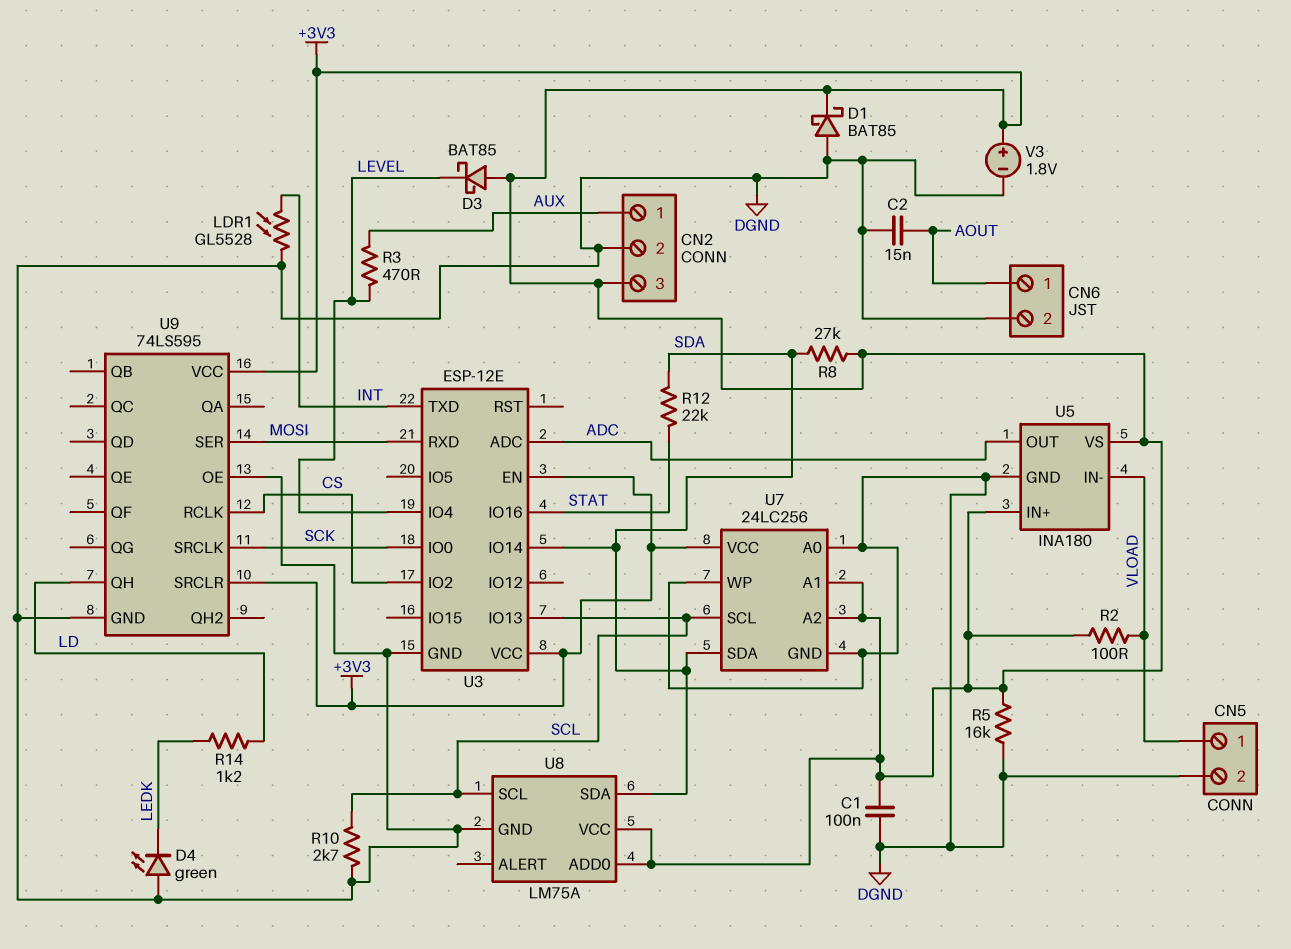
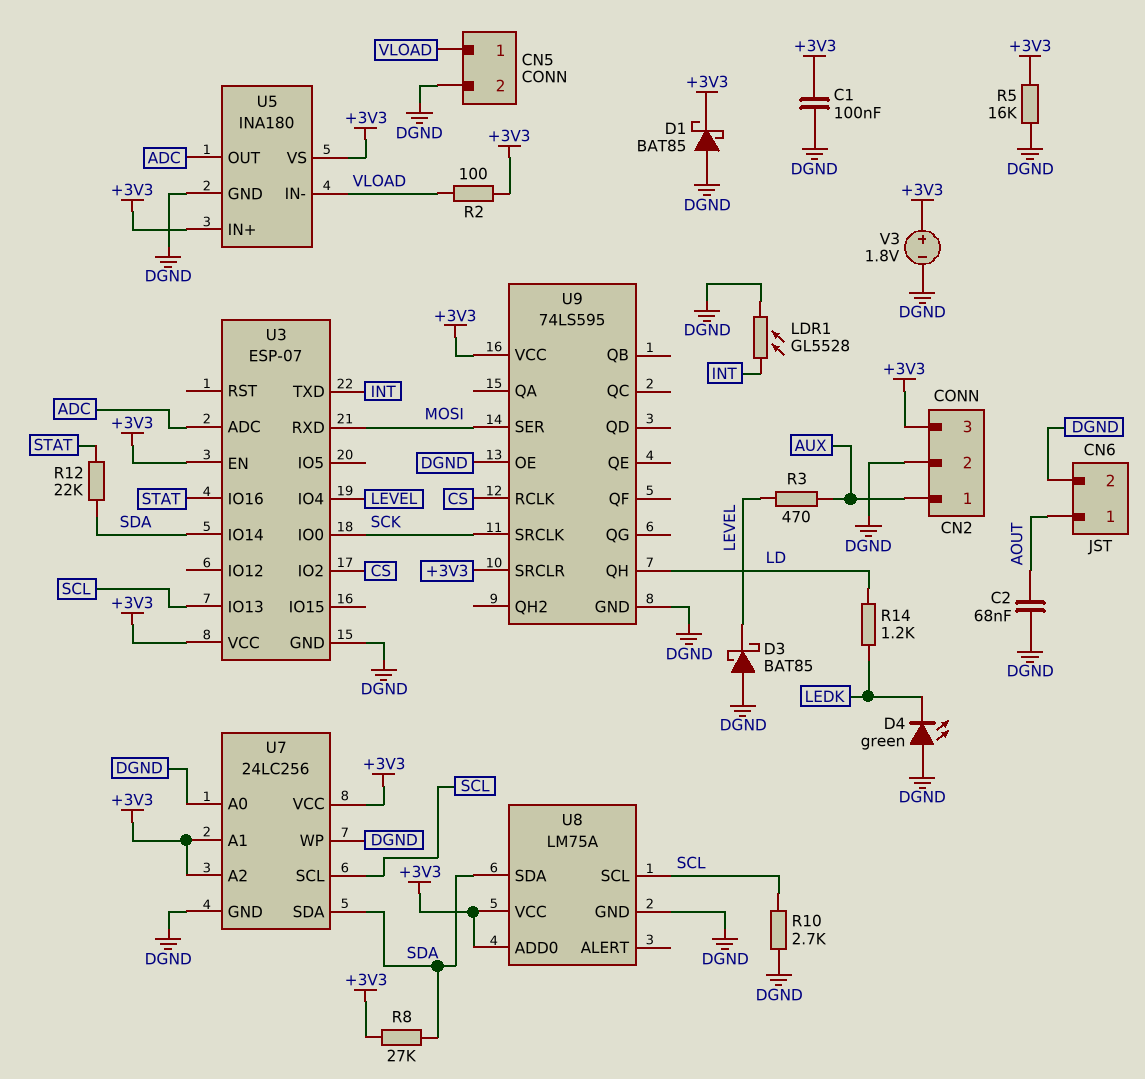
C2: 15nF (AOUT, DGND) -> 68nF (AOUT, DGND)
D3: schottky BAT85 (A +3V3, K LEVEL) -> schottky BAT85 (A DGND, K LEVEL)
U3: ESP-12E -> ESP-07

